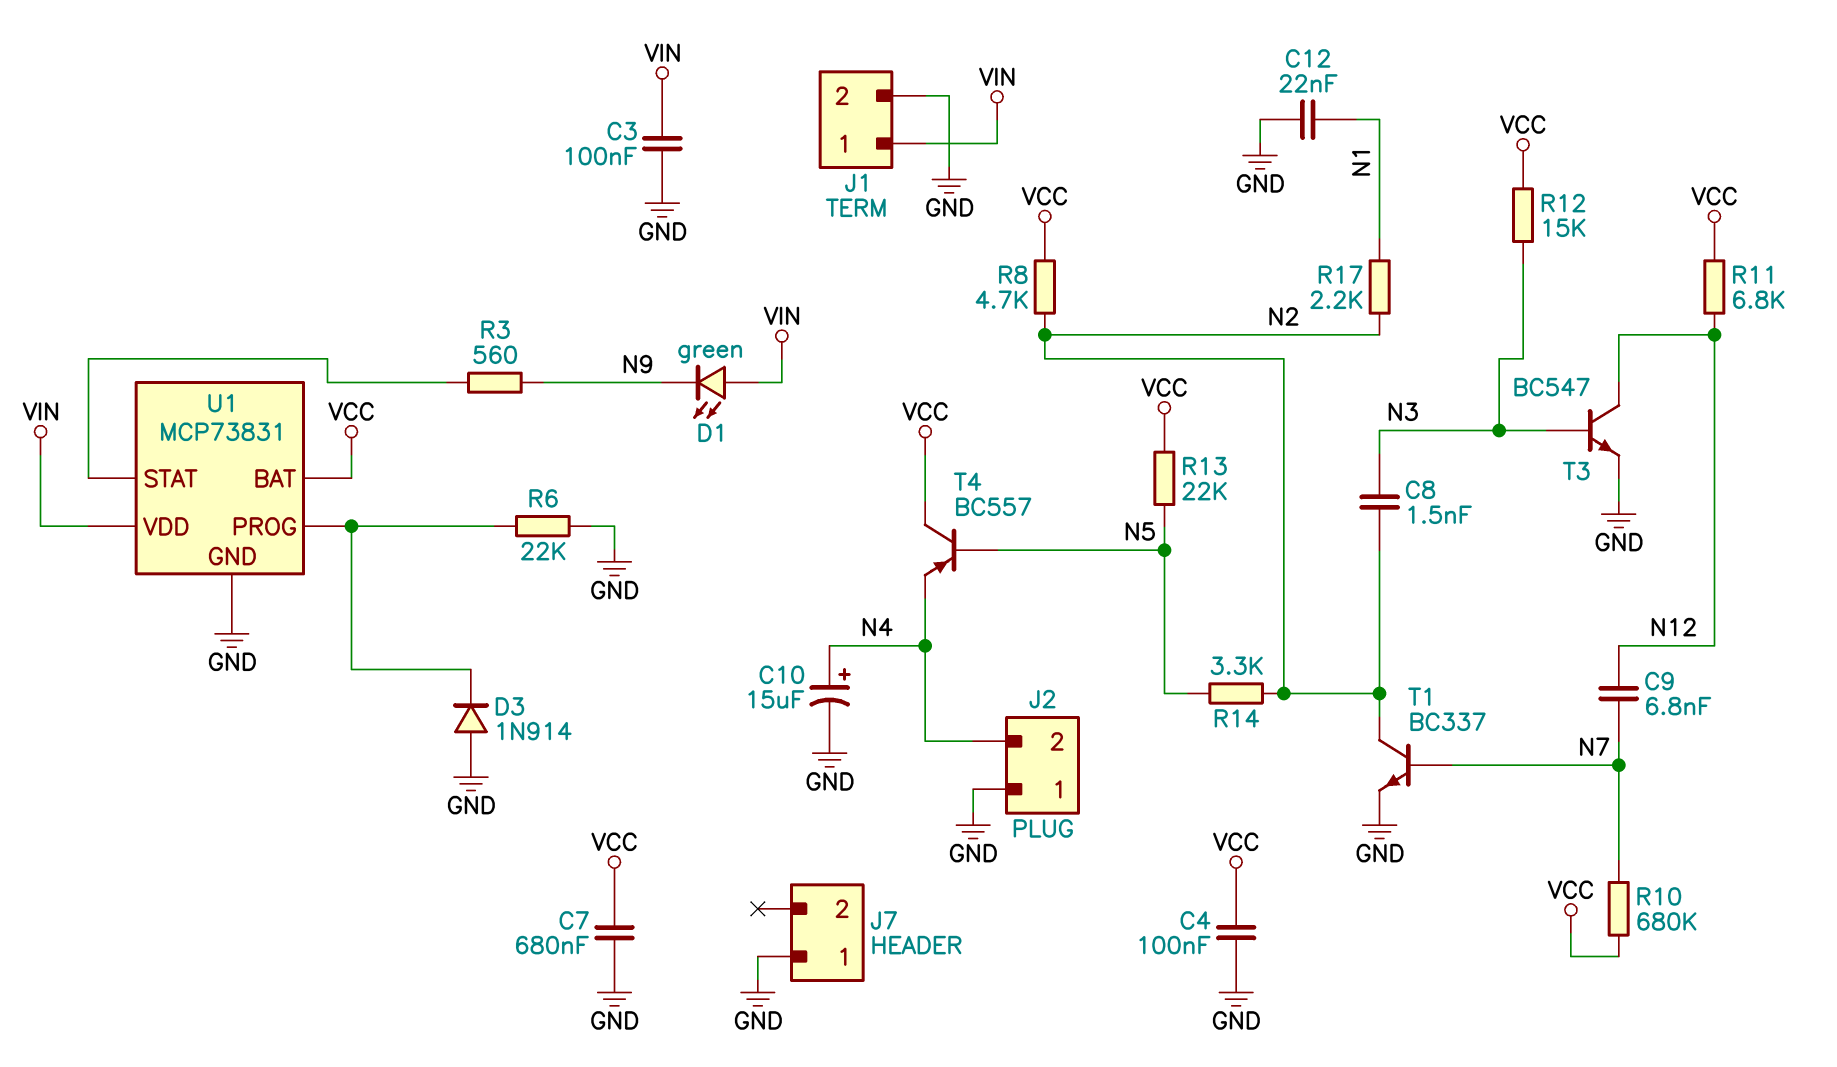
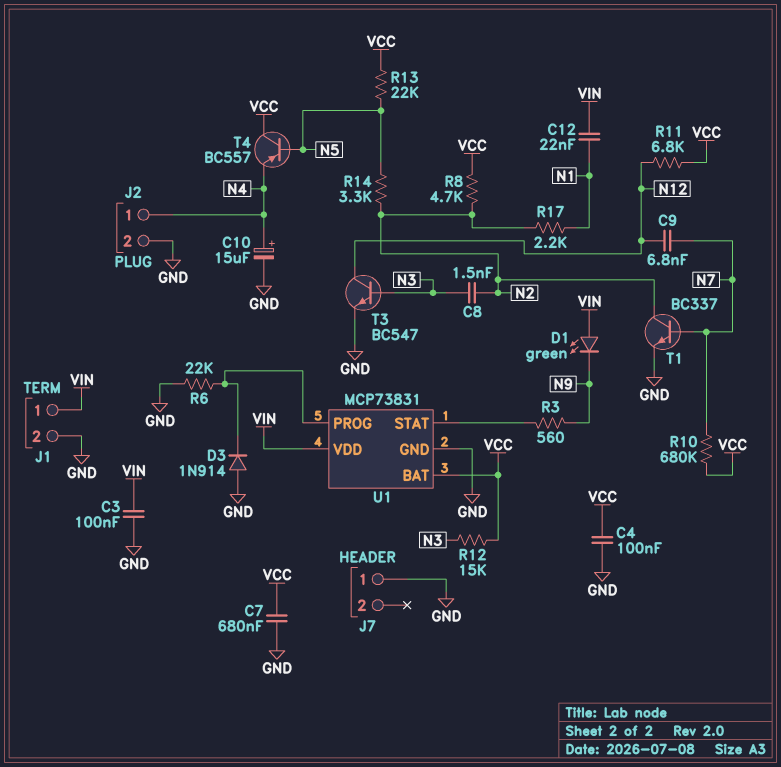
C12: 22nF (GND, N1) -> 22nF (N1, VIN)
J2 pin 1: GND -> N4
J2 pin 2: N4 -> GND

